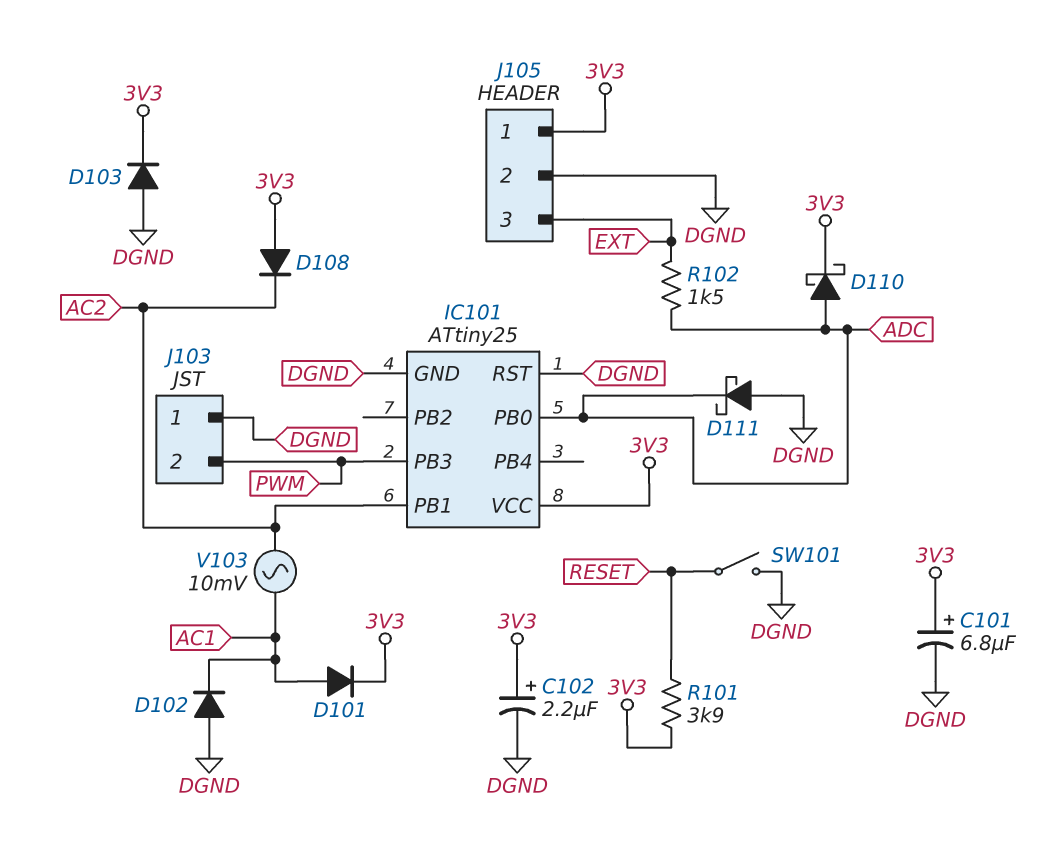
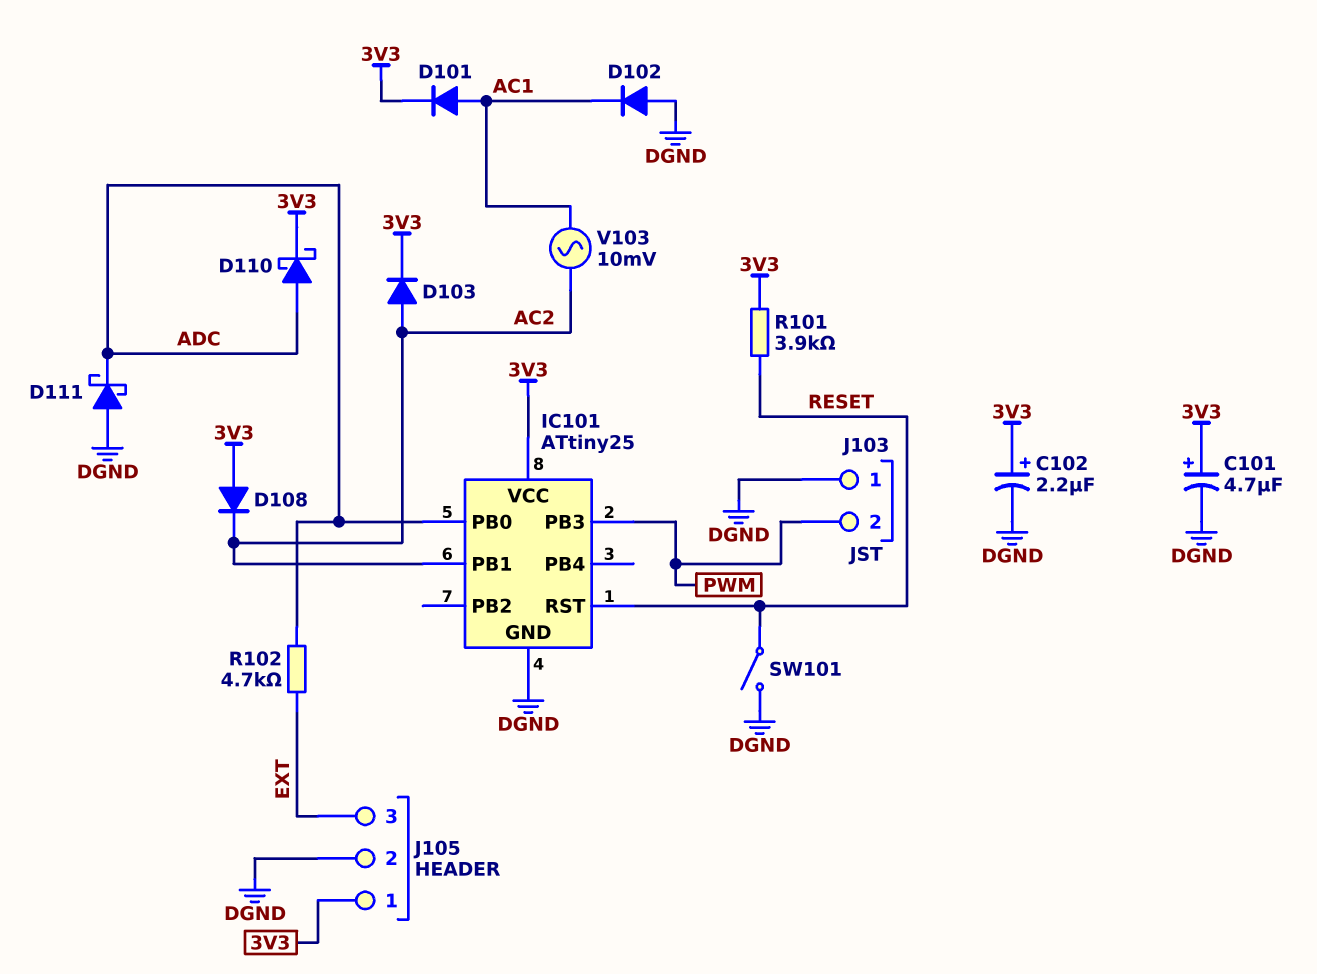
C101: 6.8uF (plus 3V3, minus DGND) -> 4.7uF (plus 3V3, minus DGND)
D103: diode (A DGND, K 3V3) -> diode (A AC2, K 3V3)
IC101 pin RST: DGND -> RESET
R102: 1.5k (ADC, EXT) -> 4.7k (ADC, EXT)

